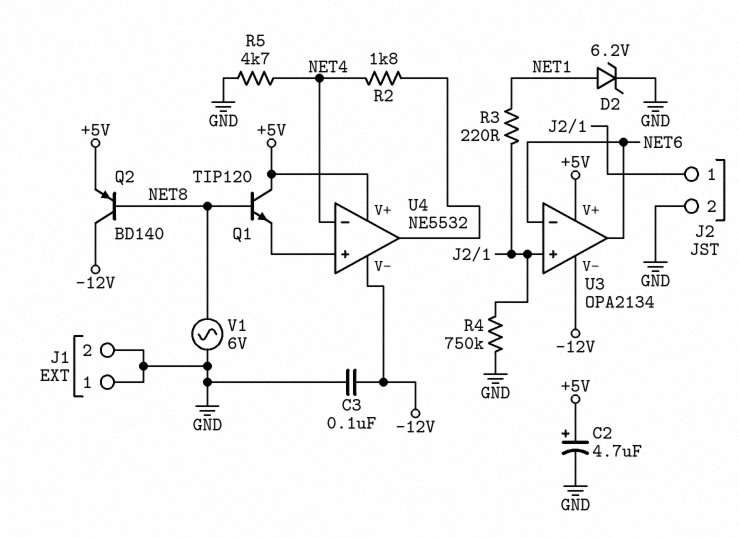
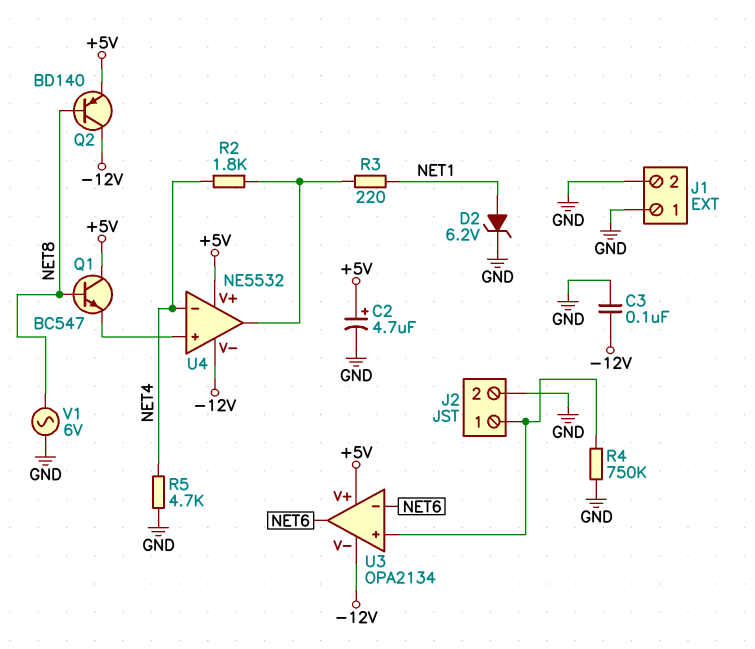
Q1: NPN TIP120 (B NET8, C +5V, E U4/in+) -> NPN BC547 (B NET8, C +5V, E U4/in+)
R3: 220 (J2/1, NET1) -> 220 (NET1, U4/out)

